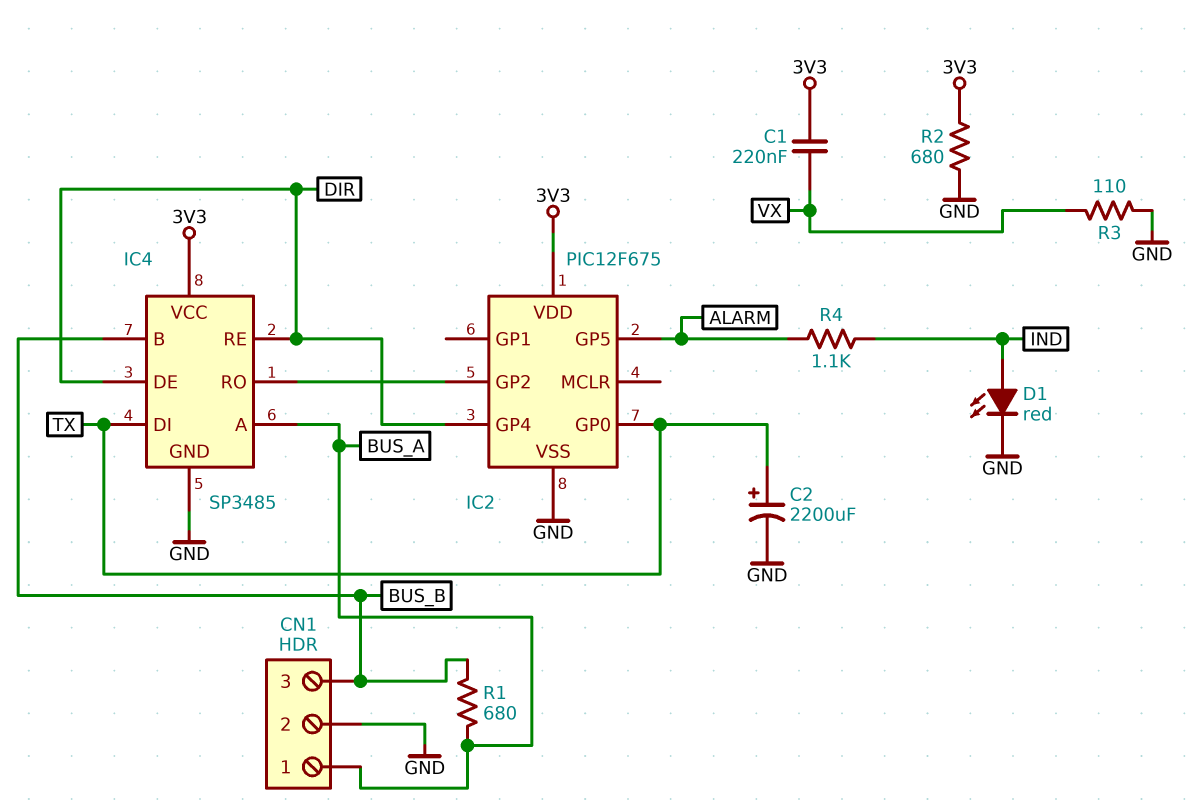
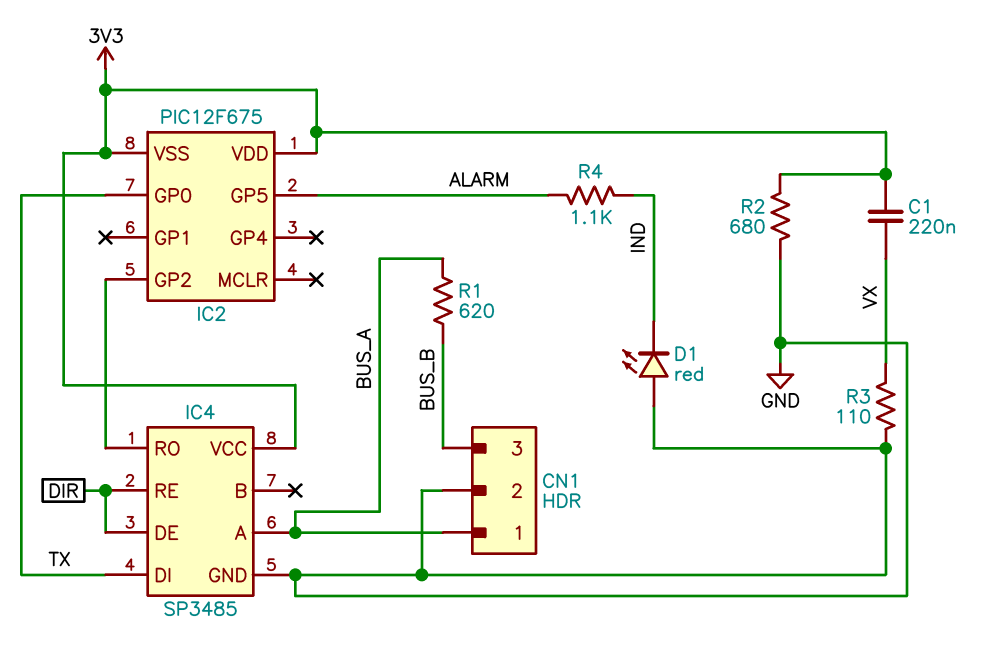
C2: 2200uF (plus TX, minus GND) -> none
D1: LED red (A IND, K GND) -> LED red (A GND, K IND)
IC2 pin GP4: DIR -> none
IC2 pin VSS: GND -> 3V3
IC4 pin B: BUS_B -> none
R1: 680 (BUS_A, BUS_B) -> 620 (BUS_A, BUS_B)

